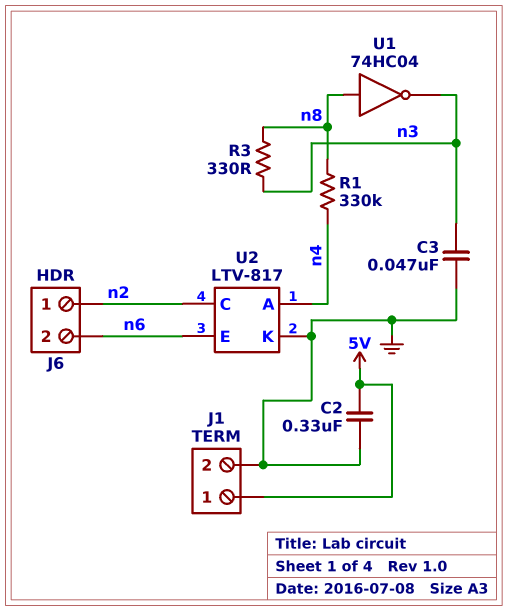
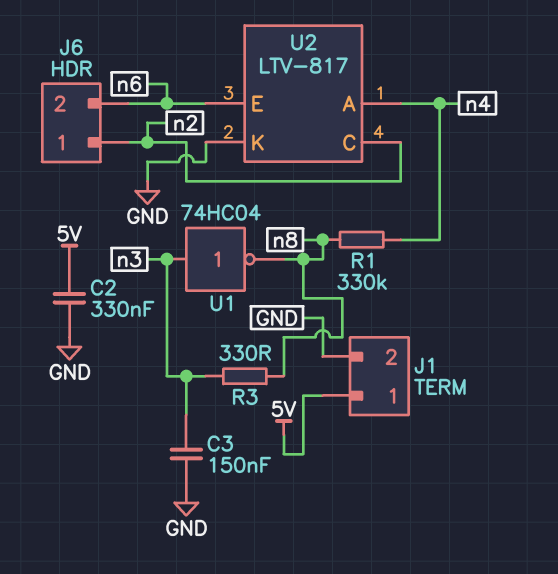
C3: 47nF (GND, n3) -> 150nF (GND, n3)
U1: NOT 74HC04 (in n8, out n3) -> NOT 74HC04 (in n3, out n8)

